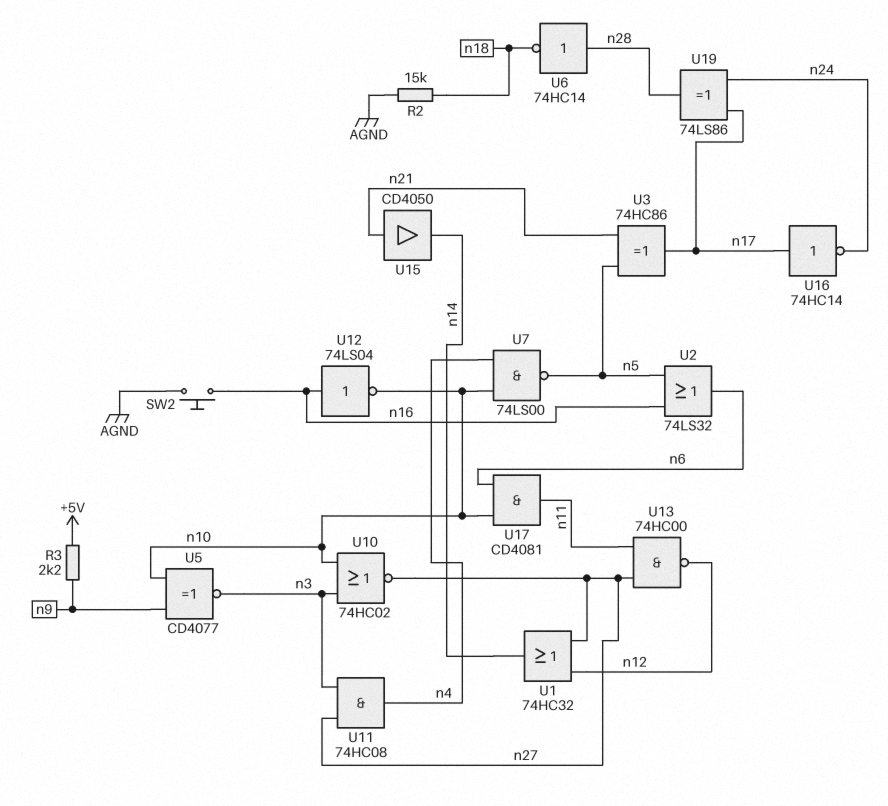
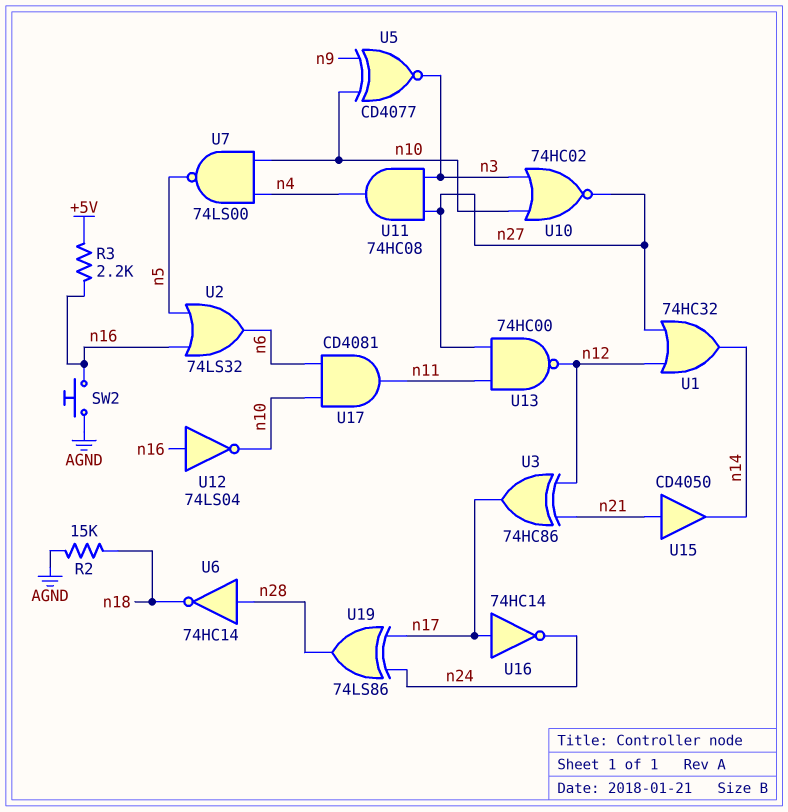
R3: 2.2k (+5V, n9) -> 2.2k (+5V, n16)
U3: XOR 74HC86 (in n5, in n21, out n17) -> XOR 74HC86 (in n12, in n21, out n17)

